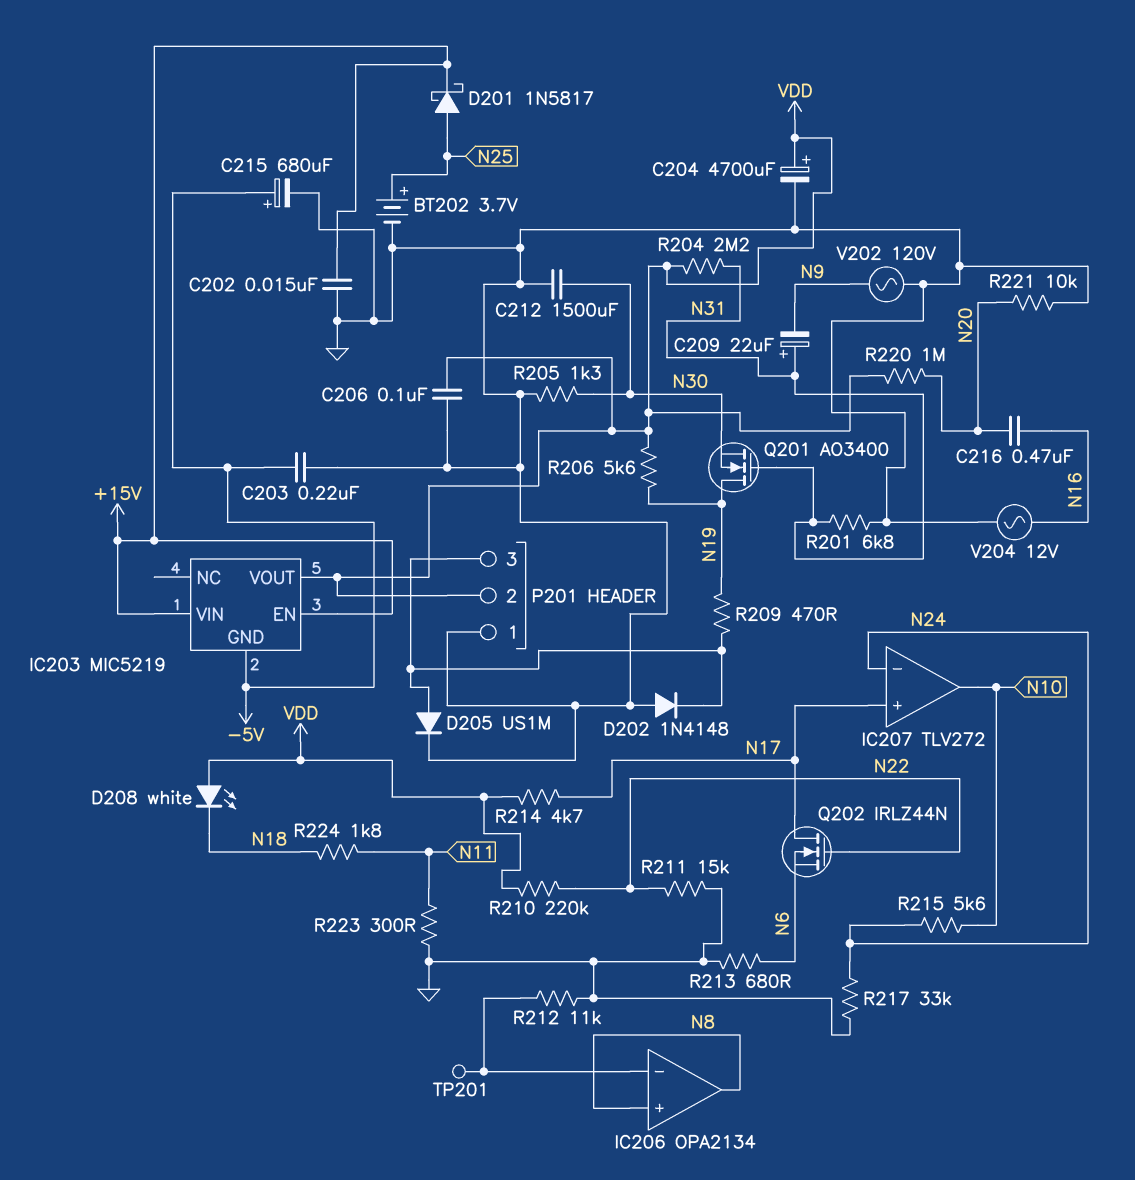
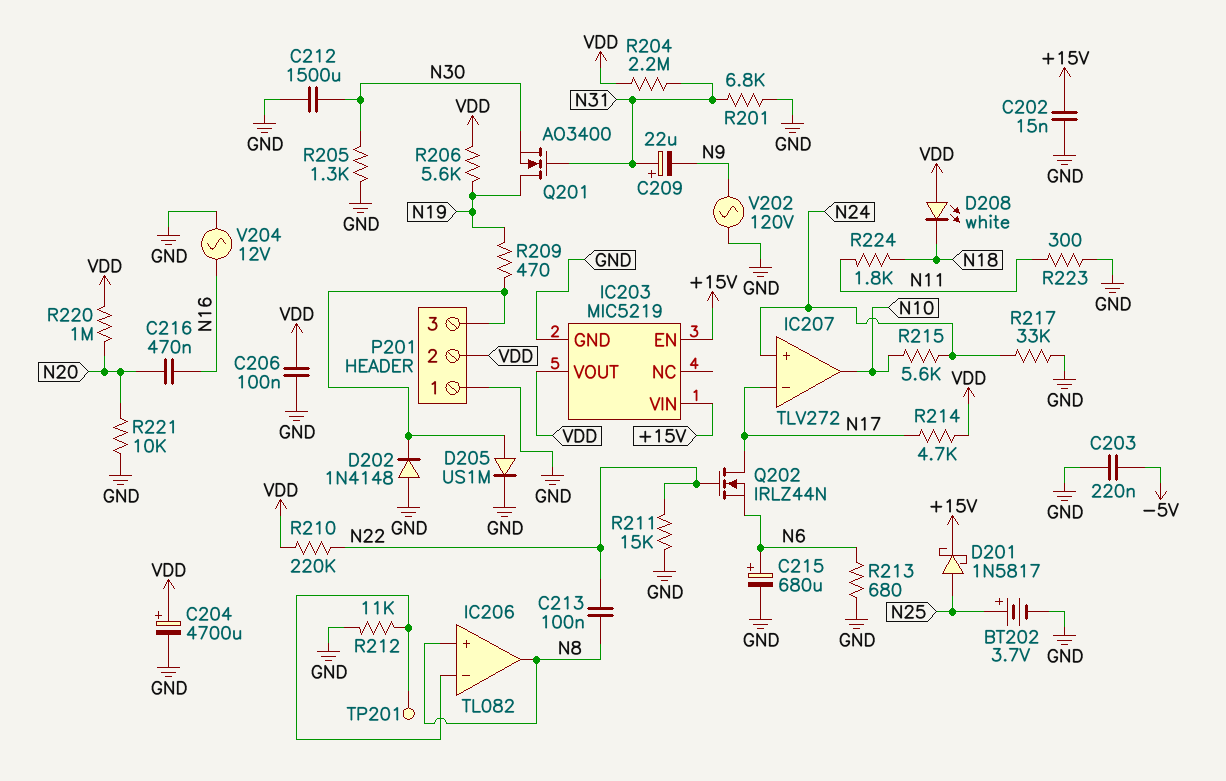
C213: none -> 100nF (N8, N22)
C215: 680uF (plus -5V, minus GND) -> 680uF (plus N6, minus GND)
IC203 pin GND: -5V -> GND
IC206: OPA2134 -> TL082
IC207 pin in+: N17 -> N24
IC207 pin in-: N24 -> N17

